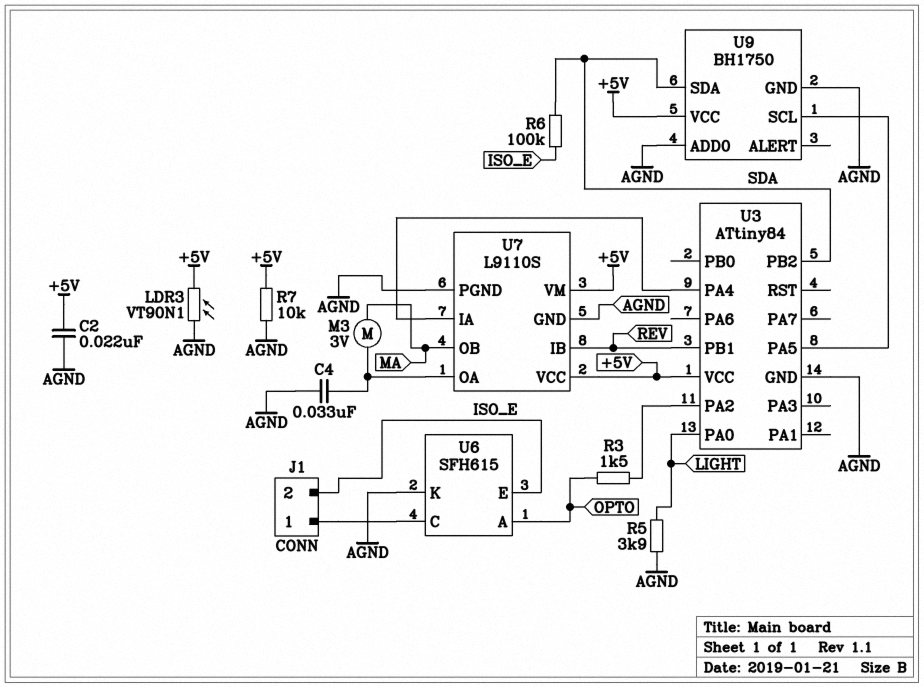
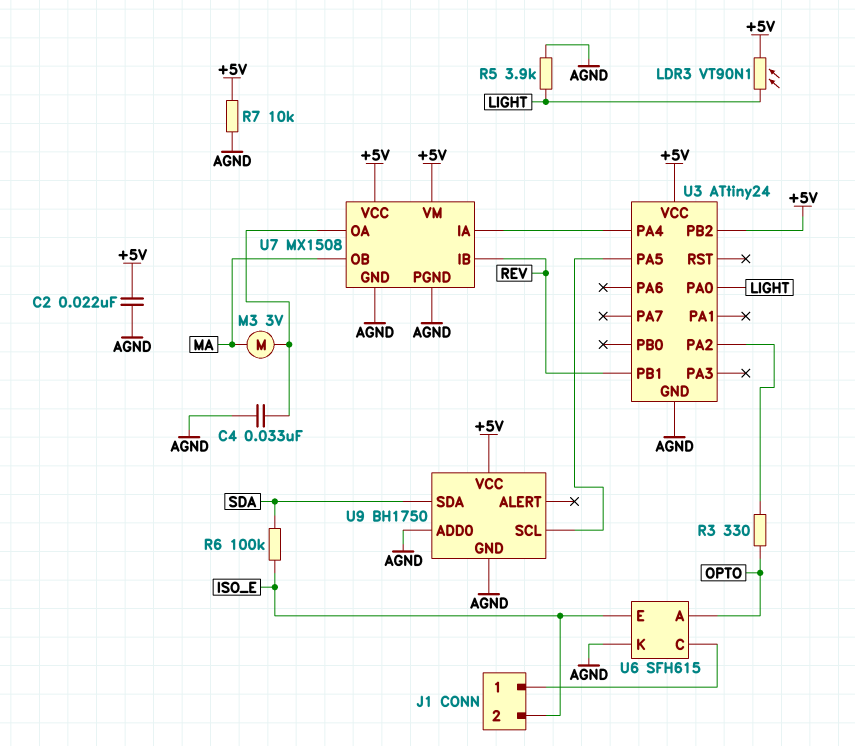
LDR3: VT90N1 (+5V, AGND) -> VT90N1 (+5V, LIGHT)
R3: 1.5k (OPTO, U3/PA2) -> 330 (OPTO, U3/PA2)
U3: ATtiny84 -> ATtiny24
U3 pin PB2: SDA -> +5V
U7: L9110S -> MX1508

